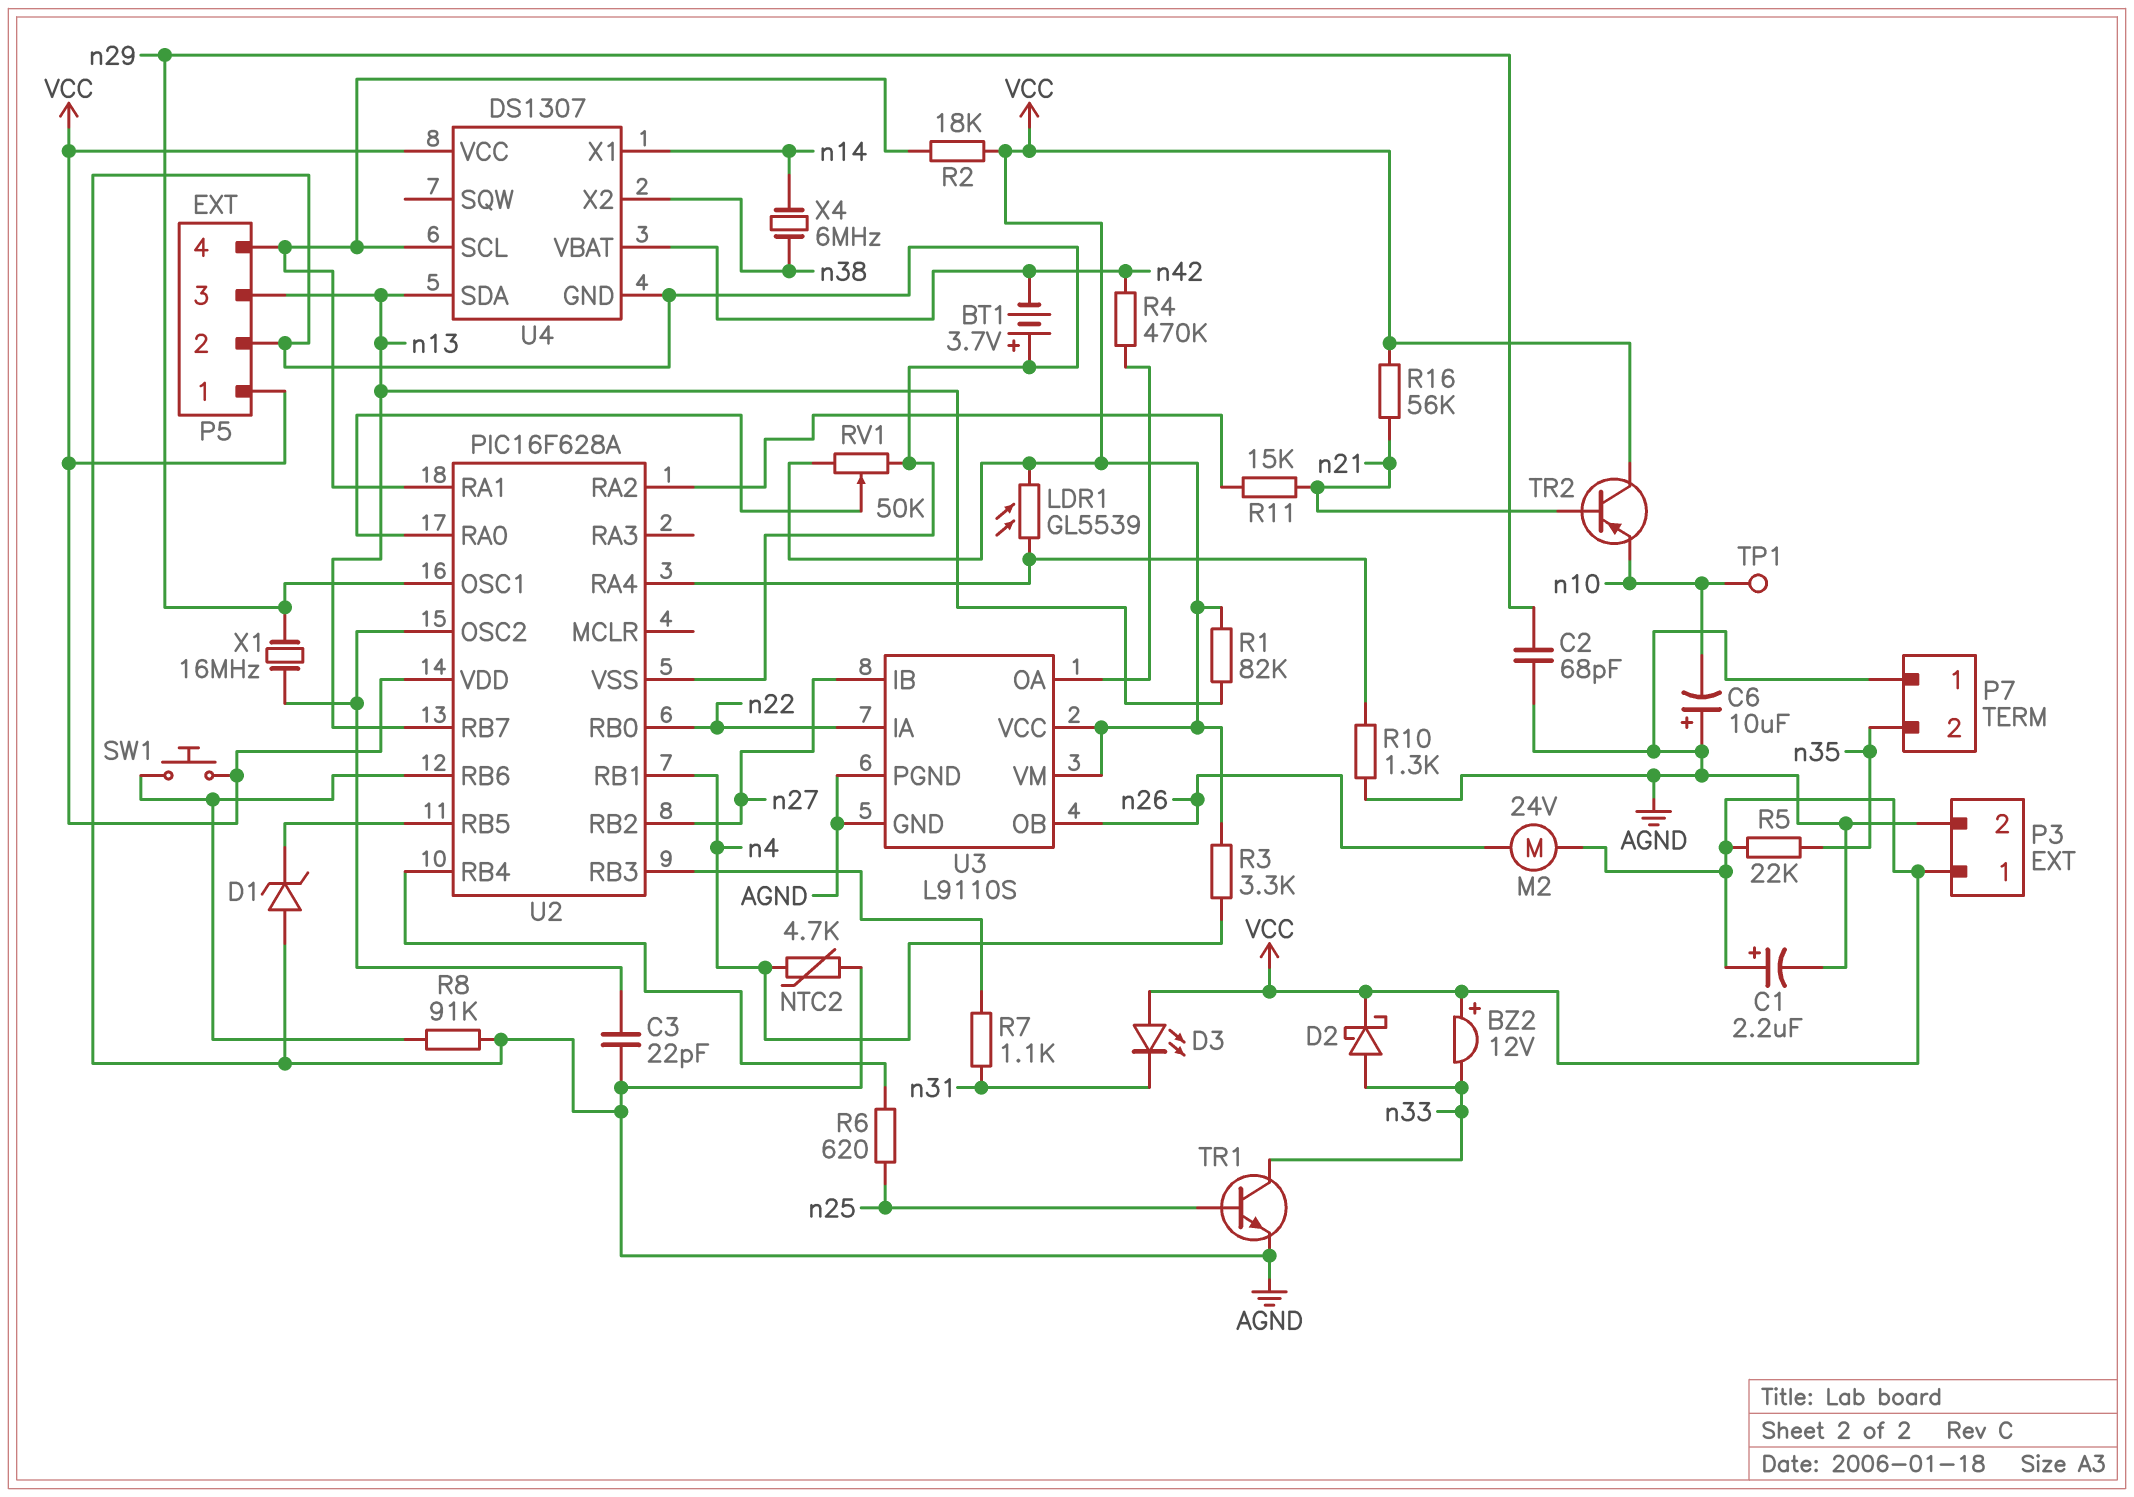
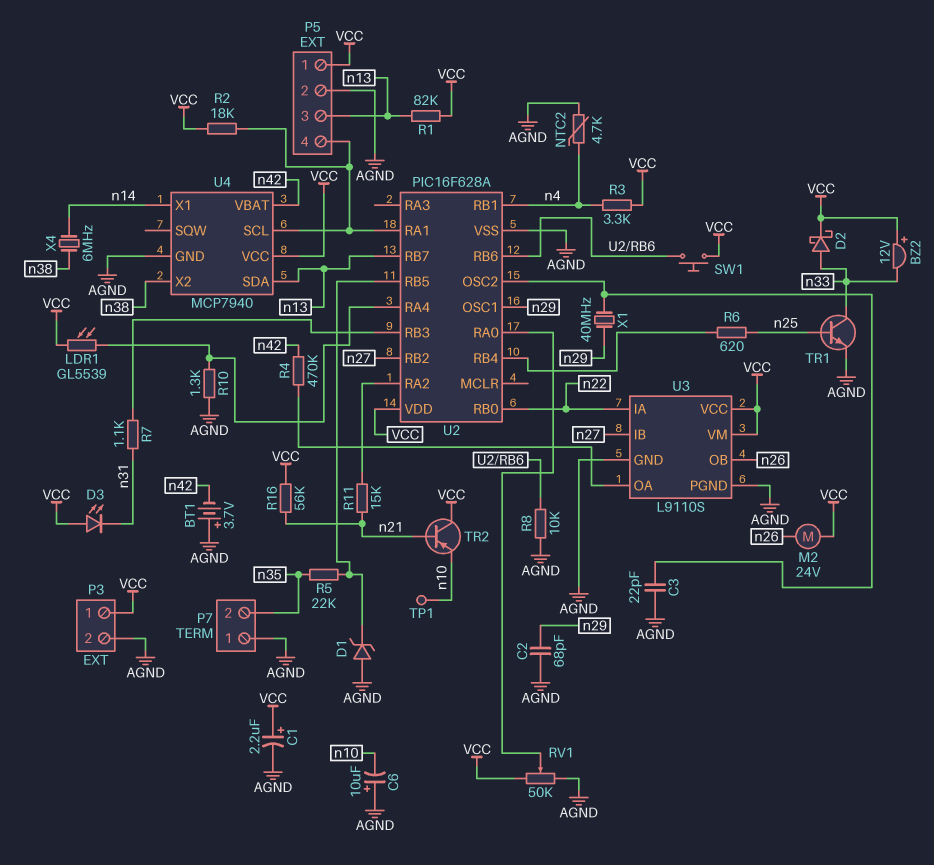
R5: 22k (VCC, n35) -> 22k (U2/RB5, n35)
R8: 91k (AGND, U2/RB6) -> 10k (AGND, U2/RB6)
U4: DS1307 -> MCP7940
X1: 16MHz (U2/OSC2, n29) -> 40MHz (U2/OSC2, n29)

